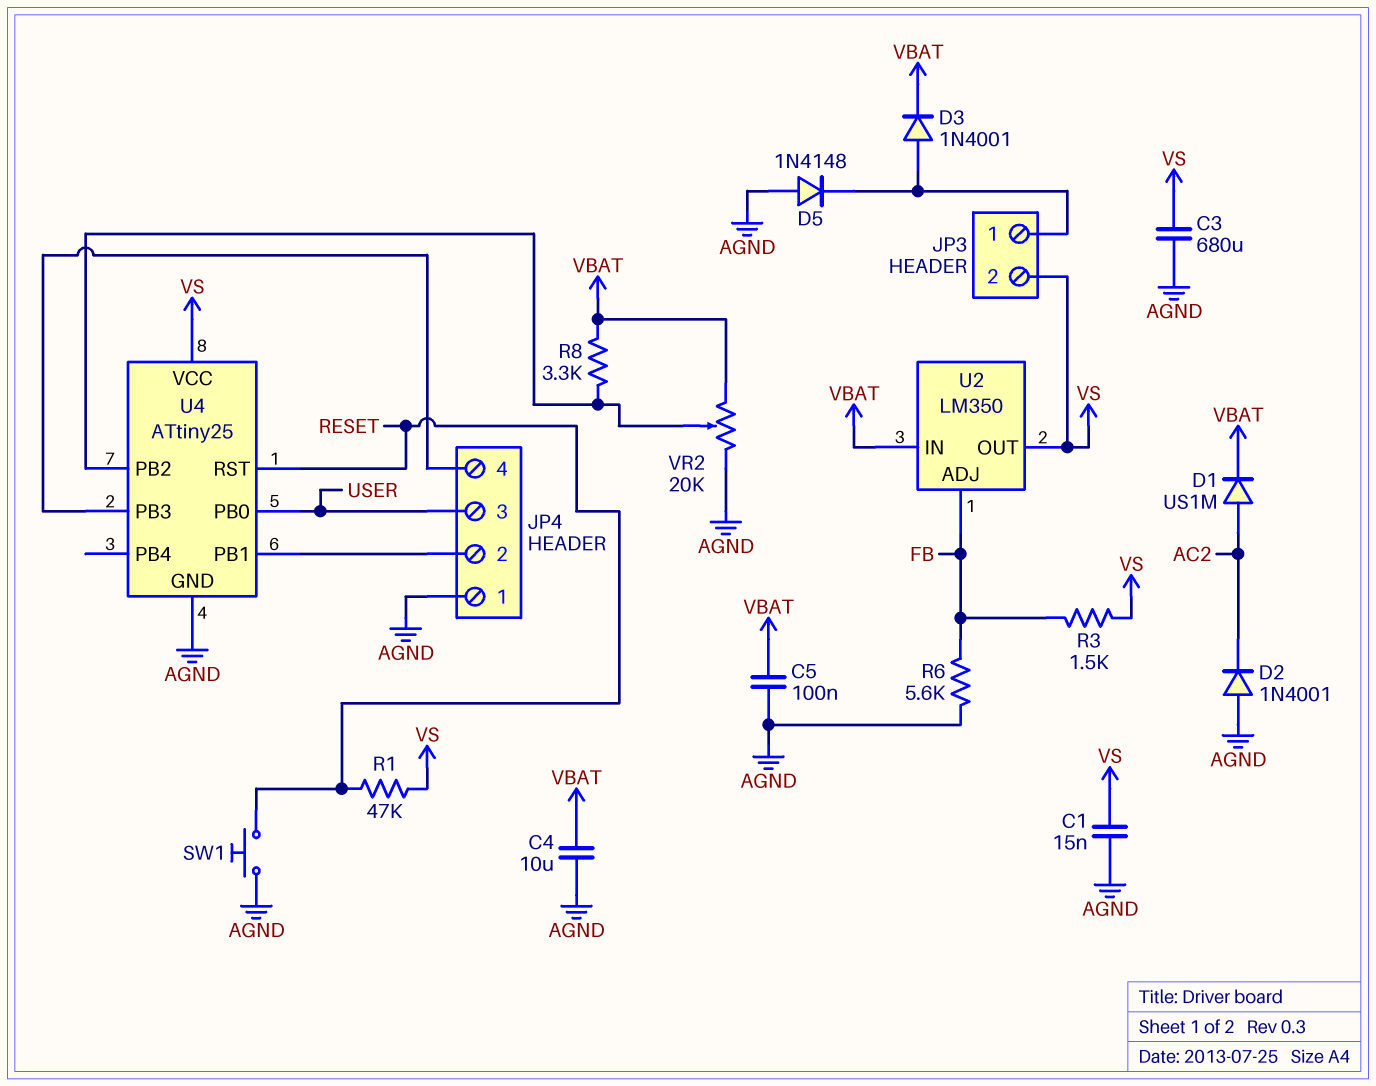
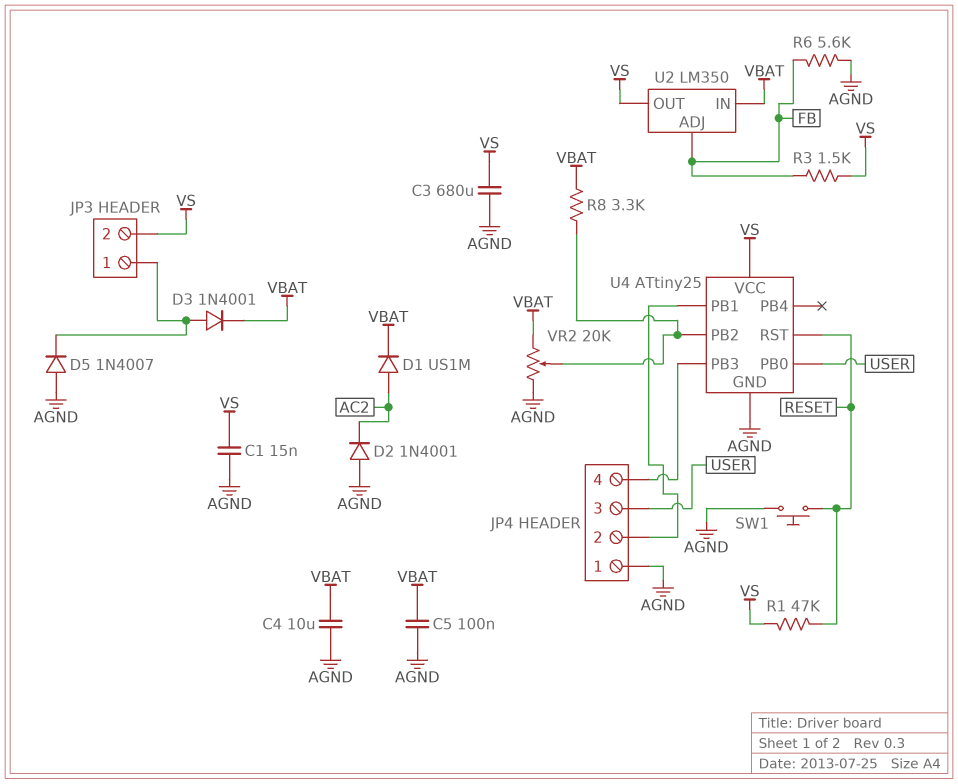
D5: diode 1N4148 (A AGND, K JP3/1) -> diode 1N4007 (A AGND, K JP3/1)

